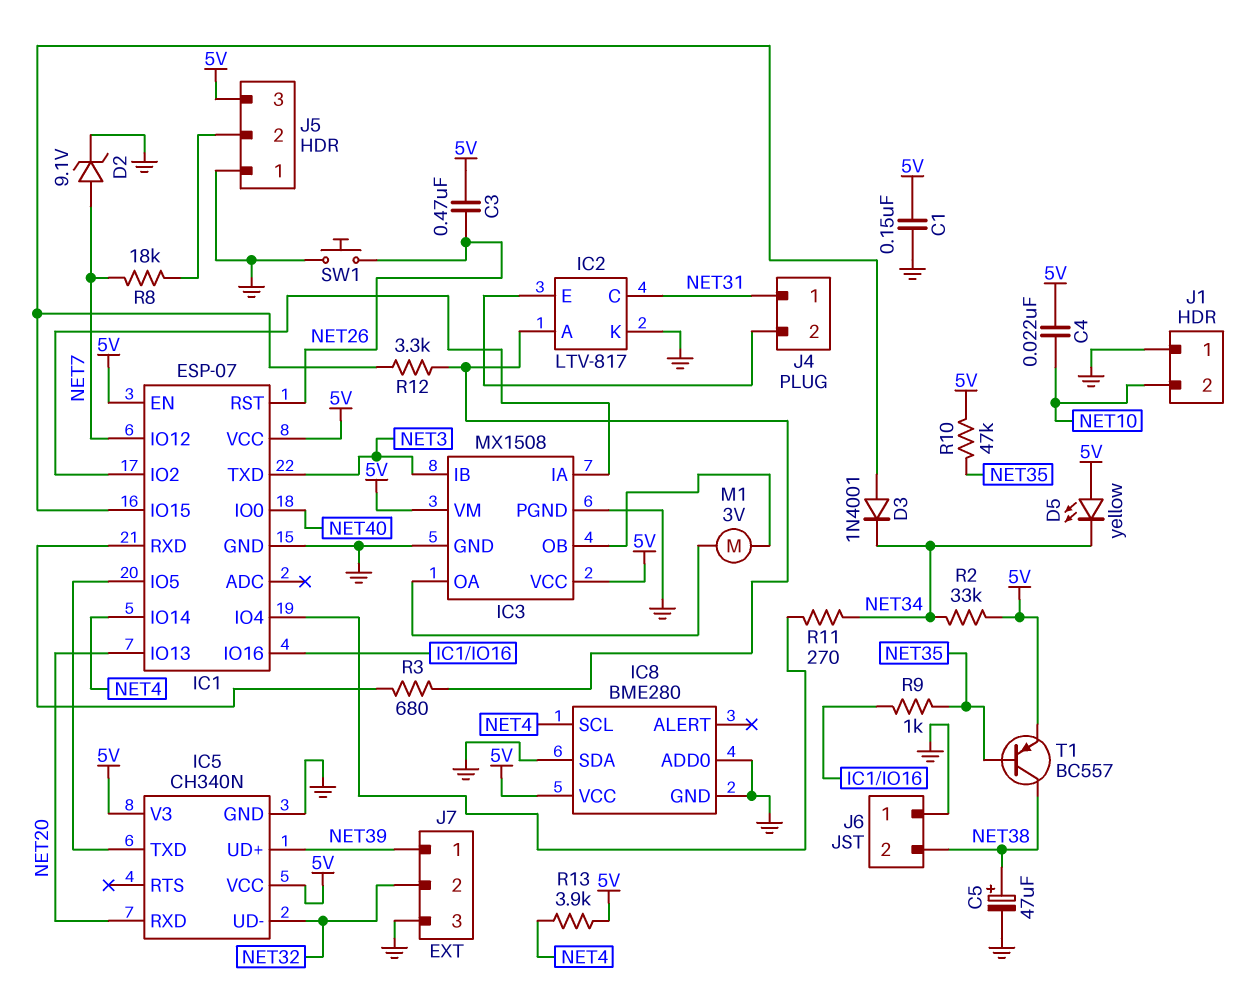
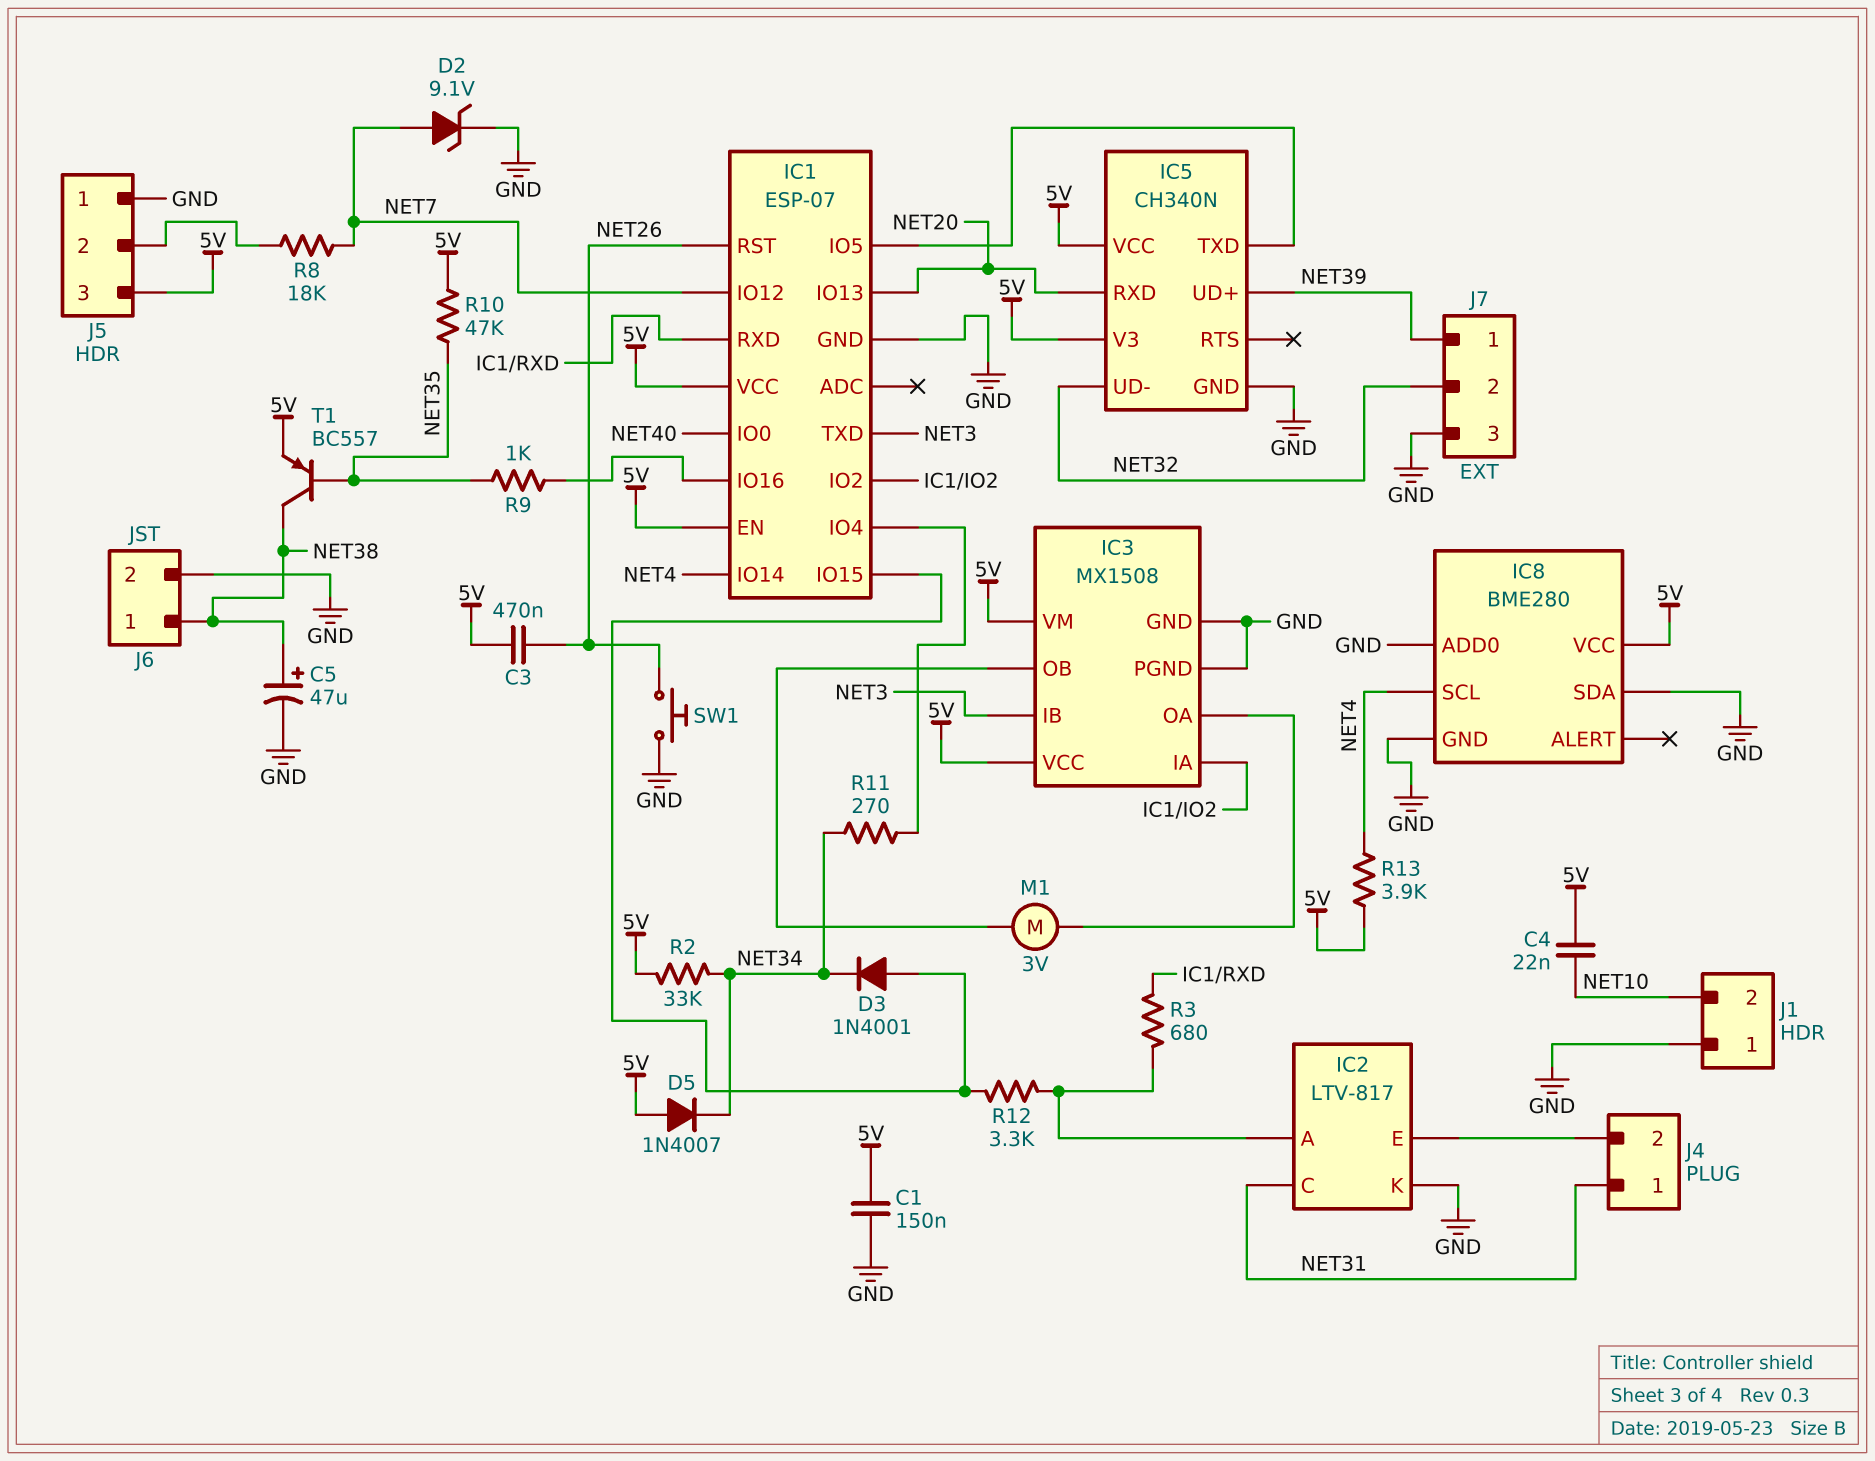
D5: LED yellow (A 5V, K NET34) -> diode 1N4007 (A 5V, K NET34)
J6 pin 1: GND -> NET38
J6 pin 2: NET38 -> GND

